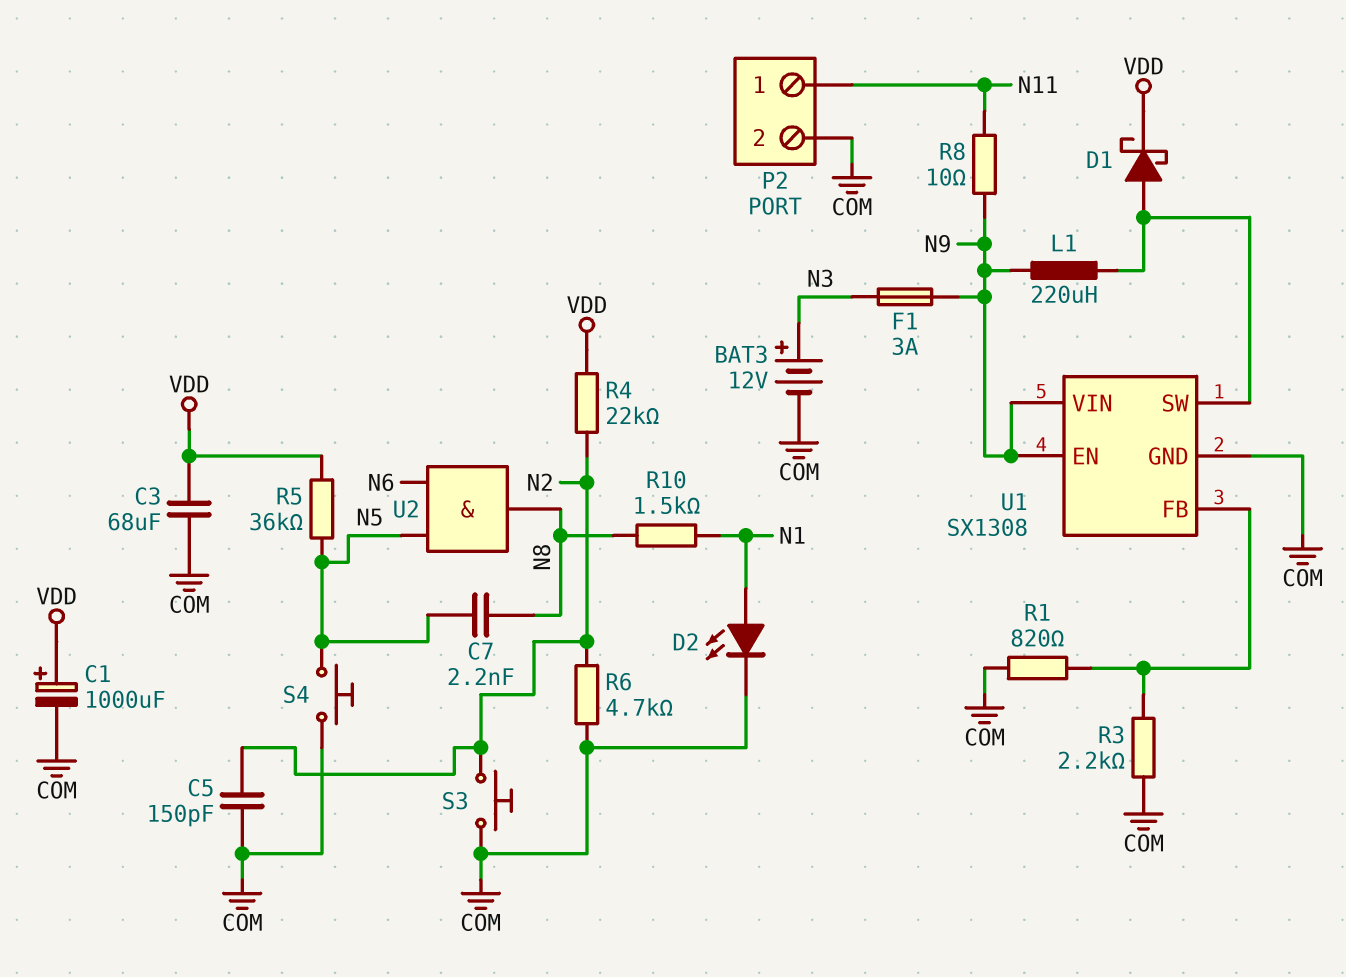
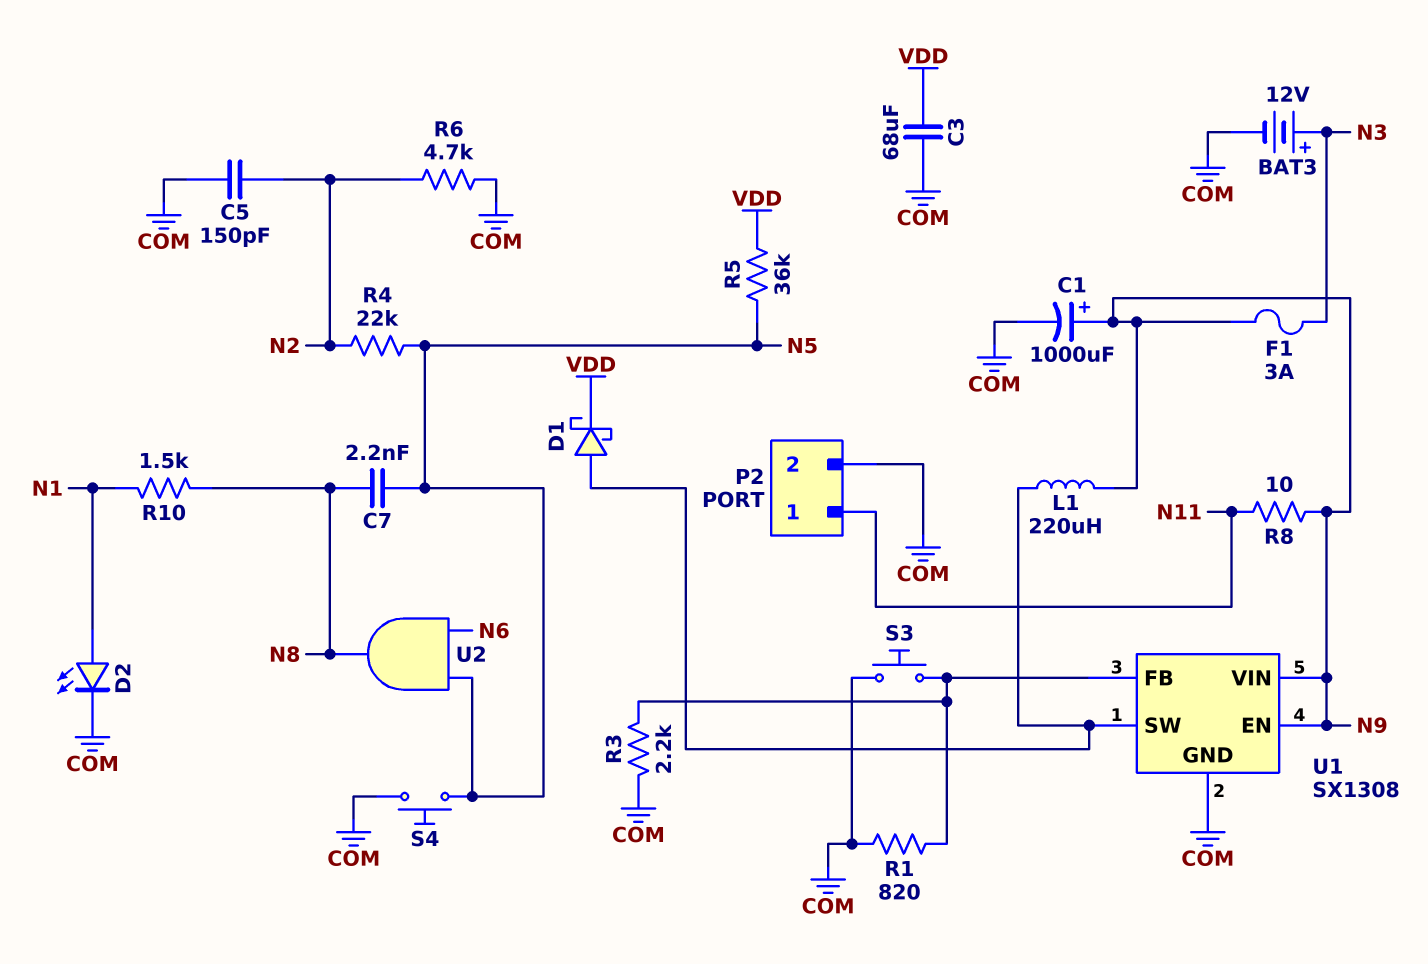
C1: 1000uF (plus VDD, minus COM) -> 1000uF (plus N9, minus COM)
R4: 22k (N2, VDD) -> 22k (N2, N5)
S3: button (COM, N2) -> button (COM, U1/FB)

